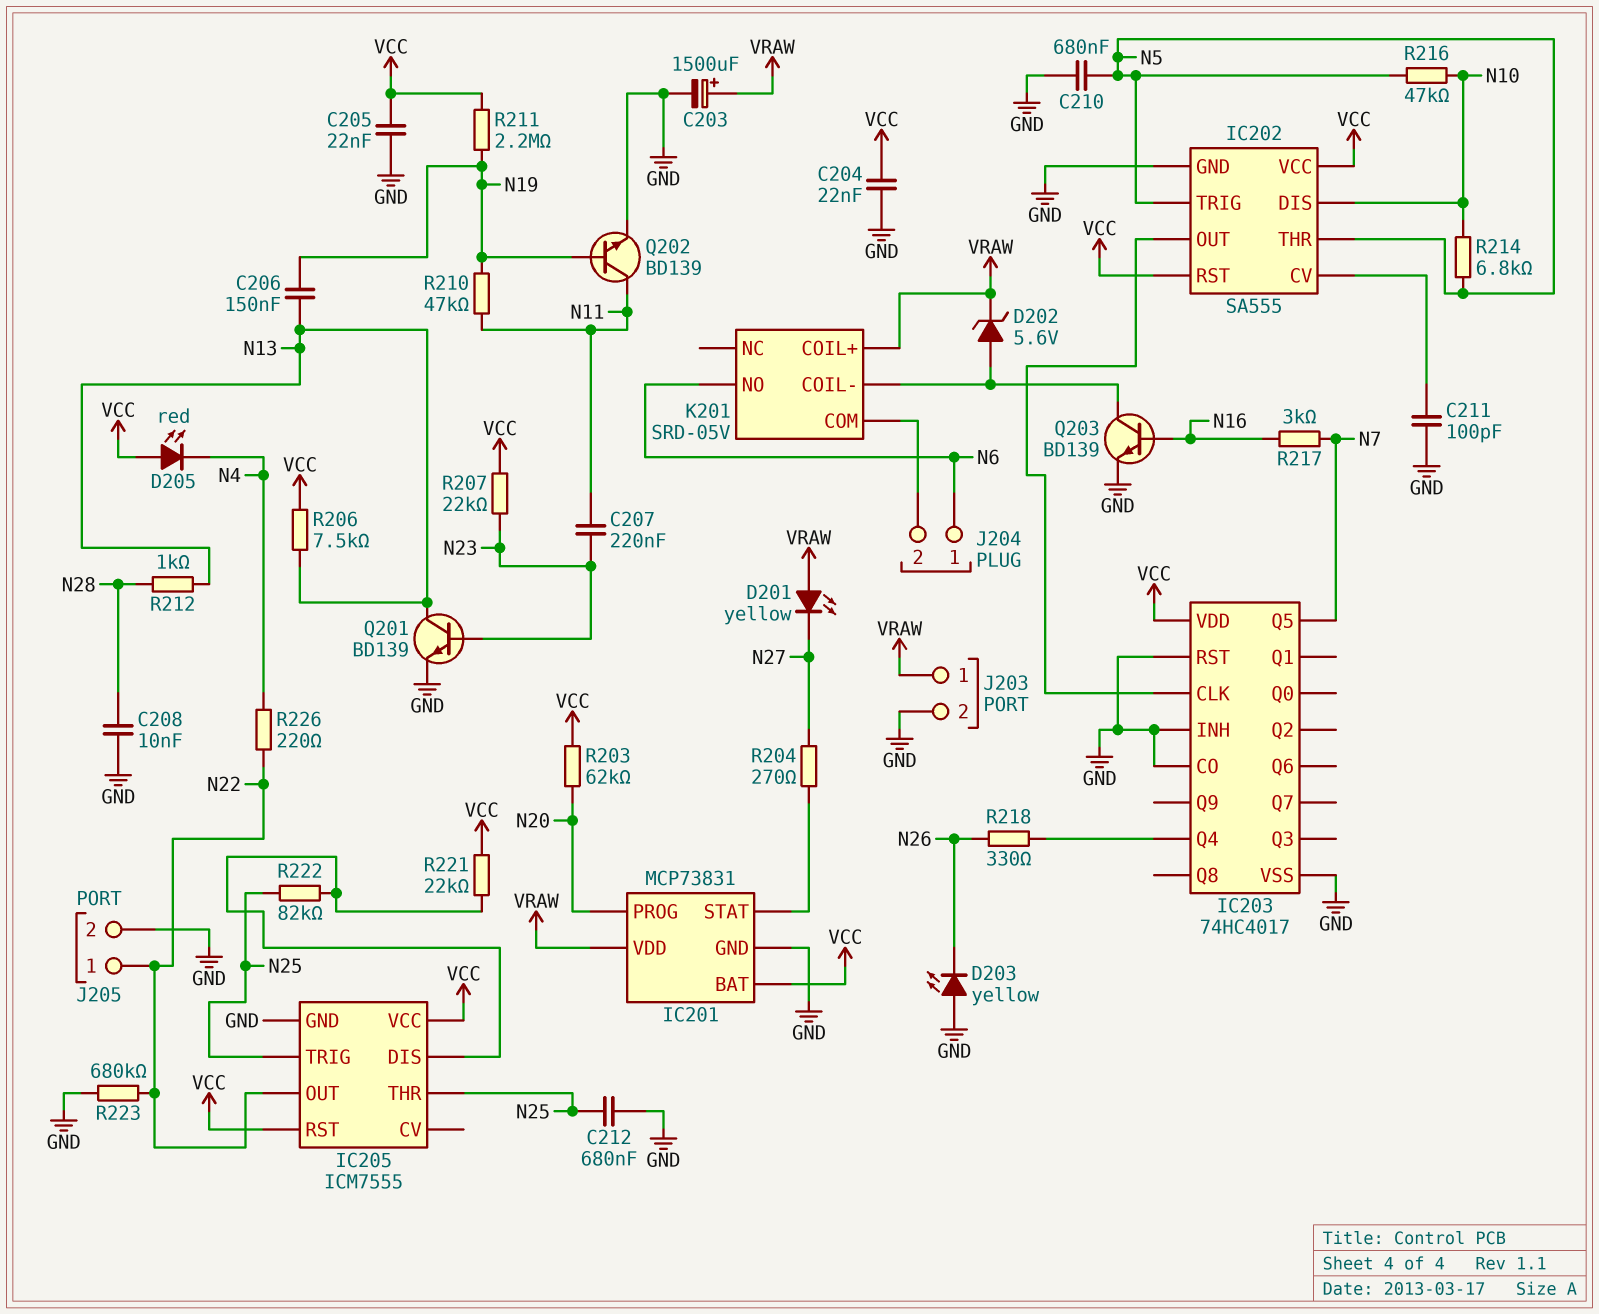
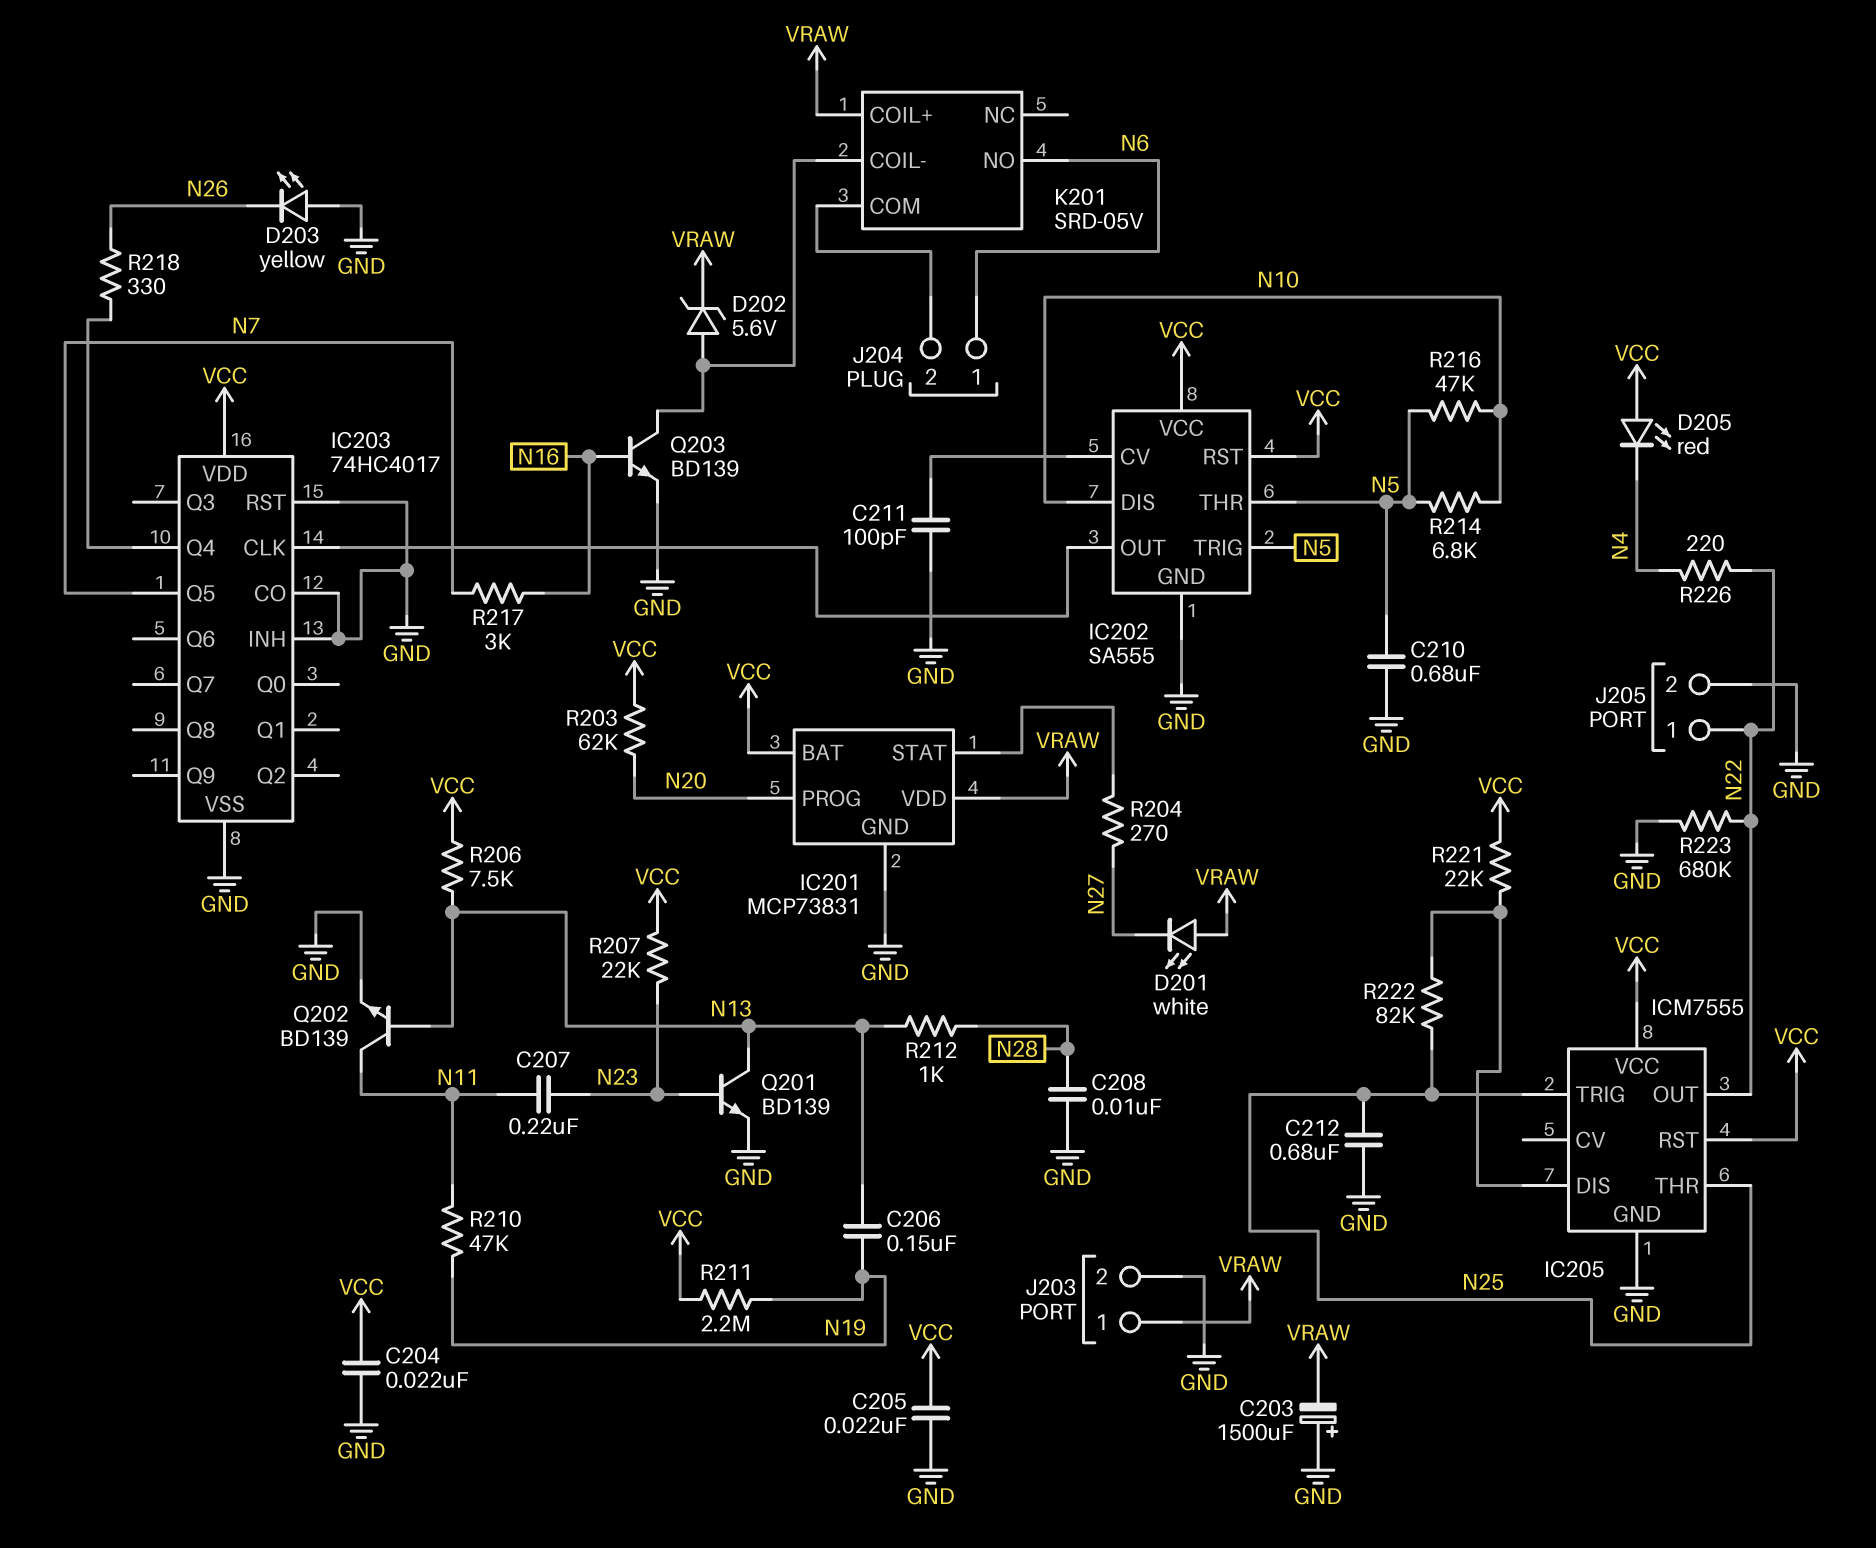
C203: 1500uF (plus VRAW, minus GND) -> 1500uF (plus GND, minus VRAW)
D201: LED yellow (A VRAW, K N27) -> LED white (A VRAW, K N27)
Q202: NPN BD139 (B N19, C N11, E GND) -> NPN BD139 (B N13, C N11, E GND)

